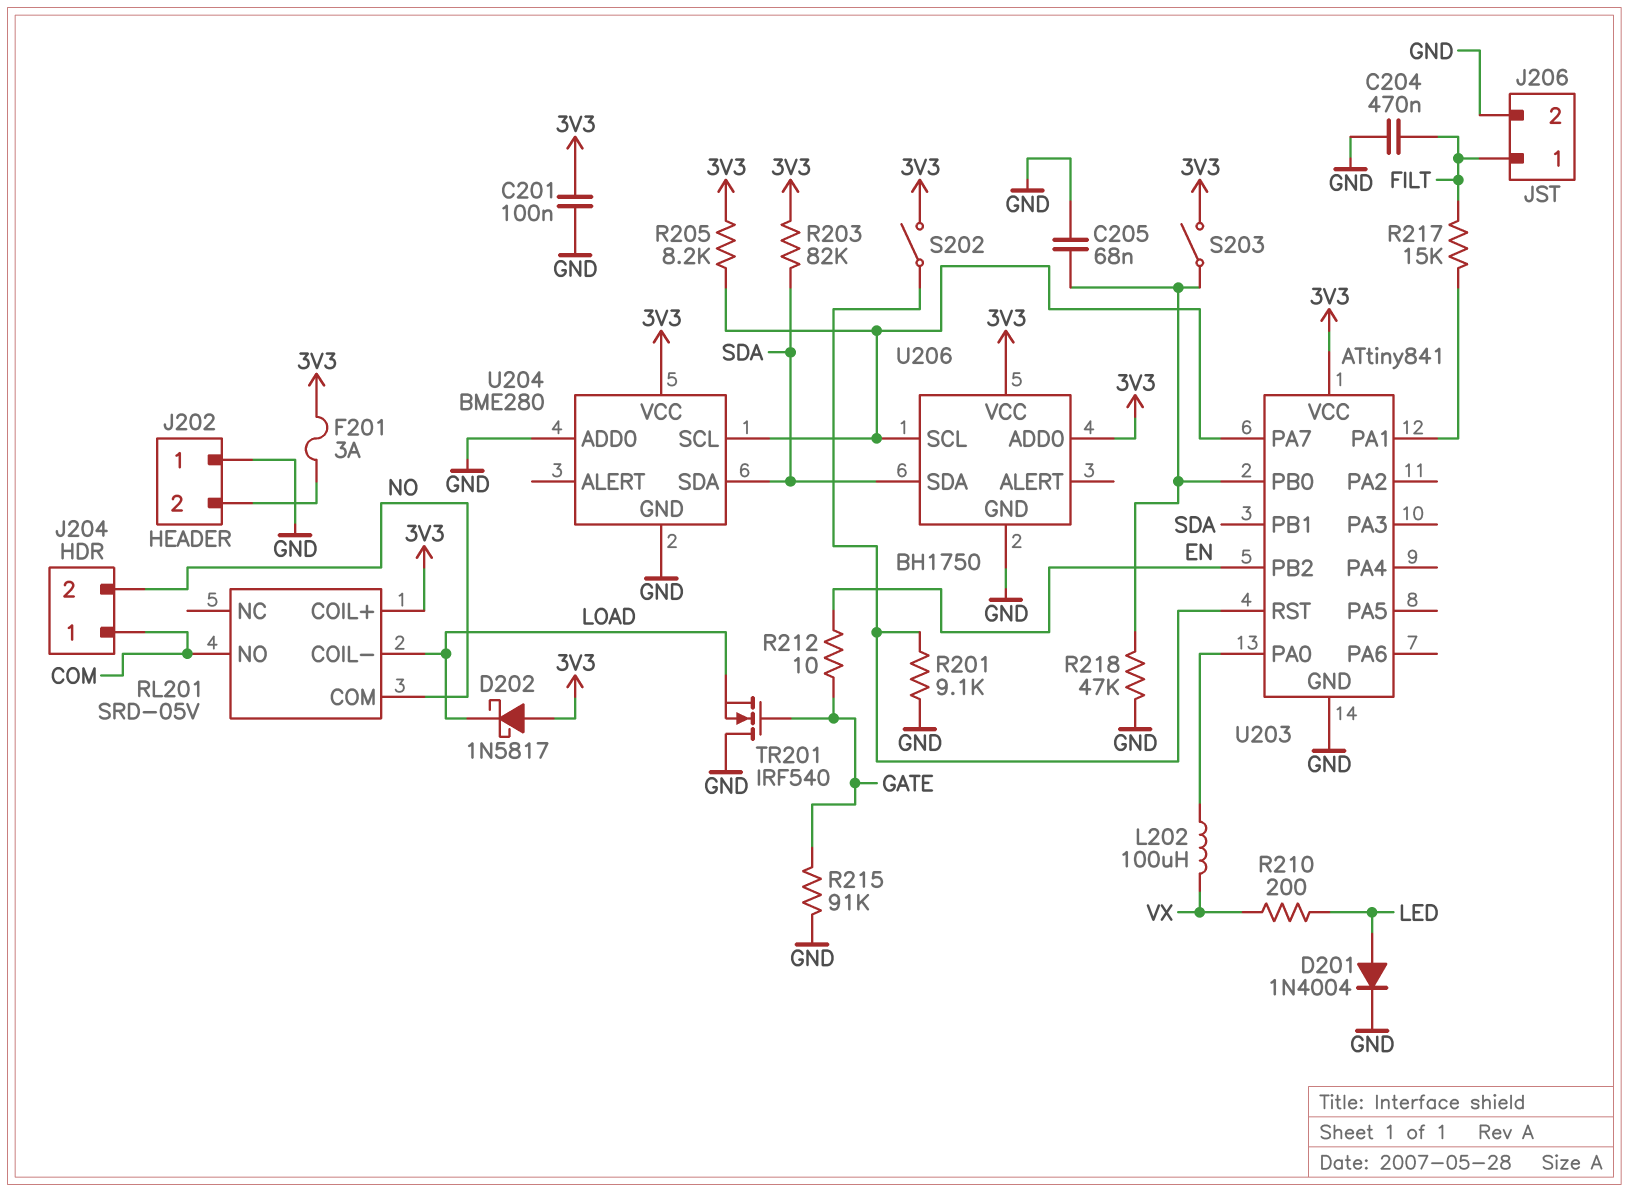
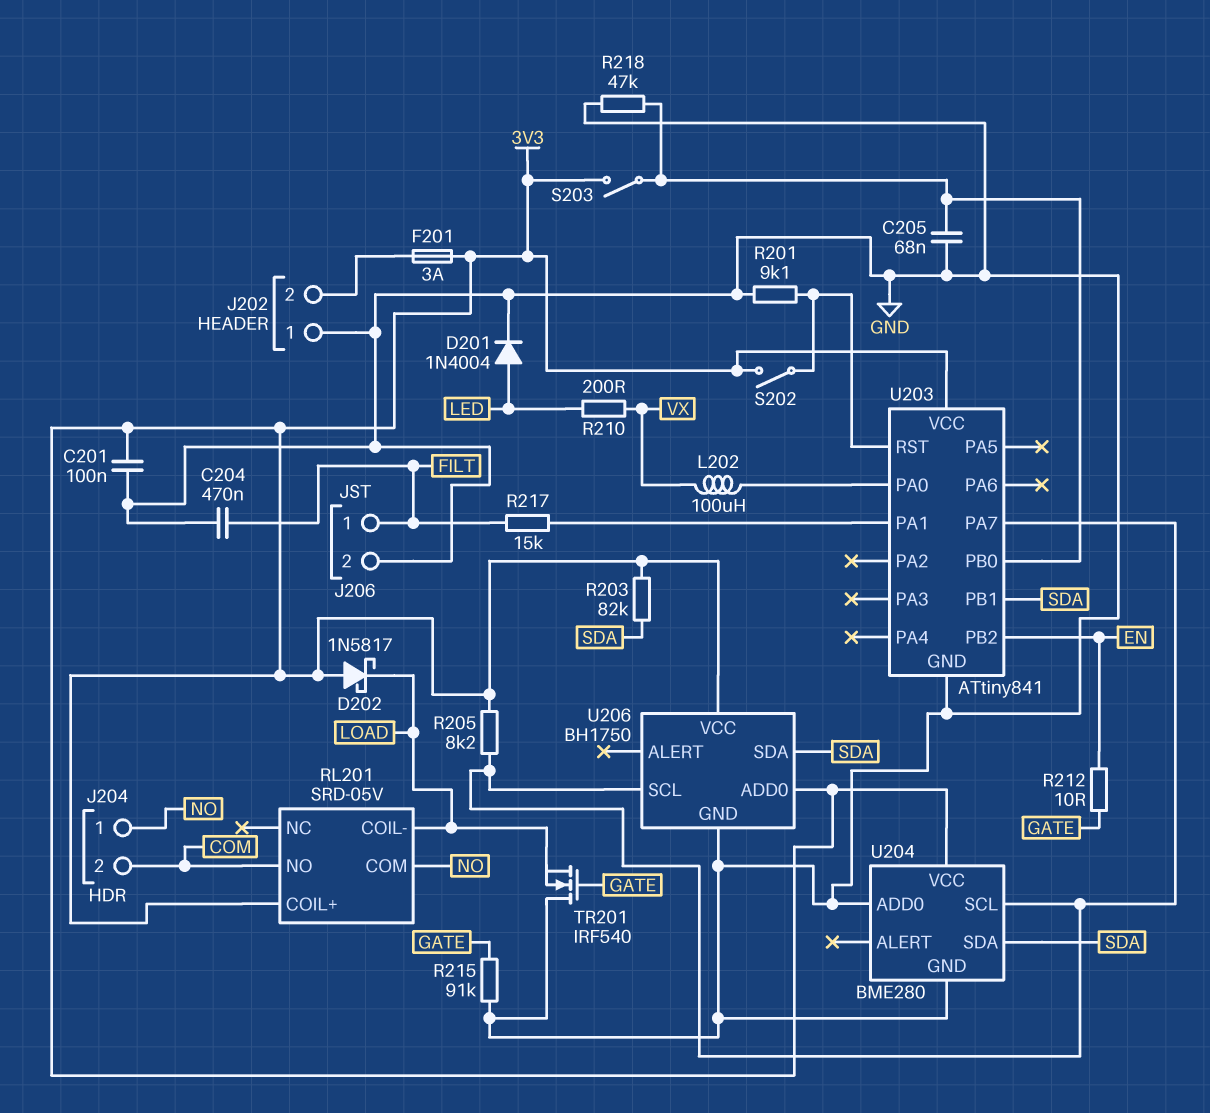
J204 pin 1: COM -> NO
J204 pin 2: NO -> COM

